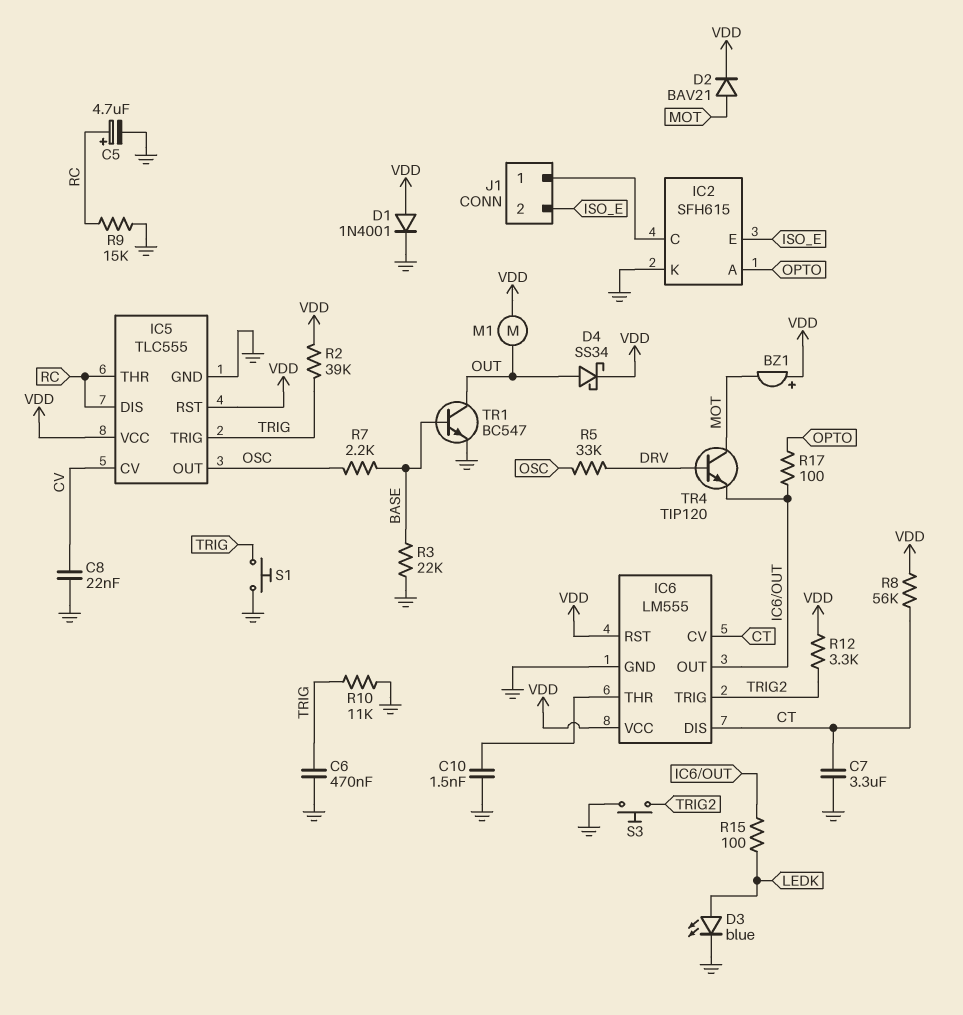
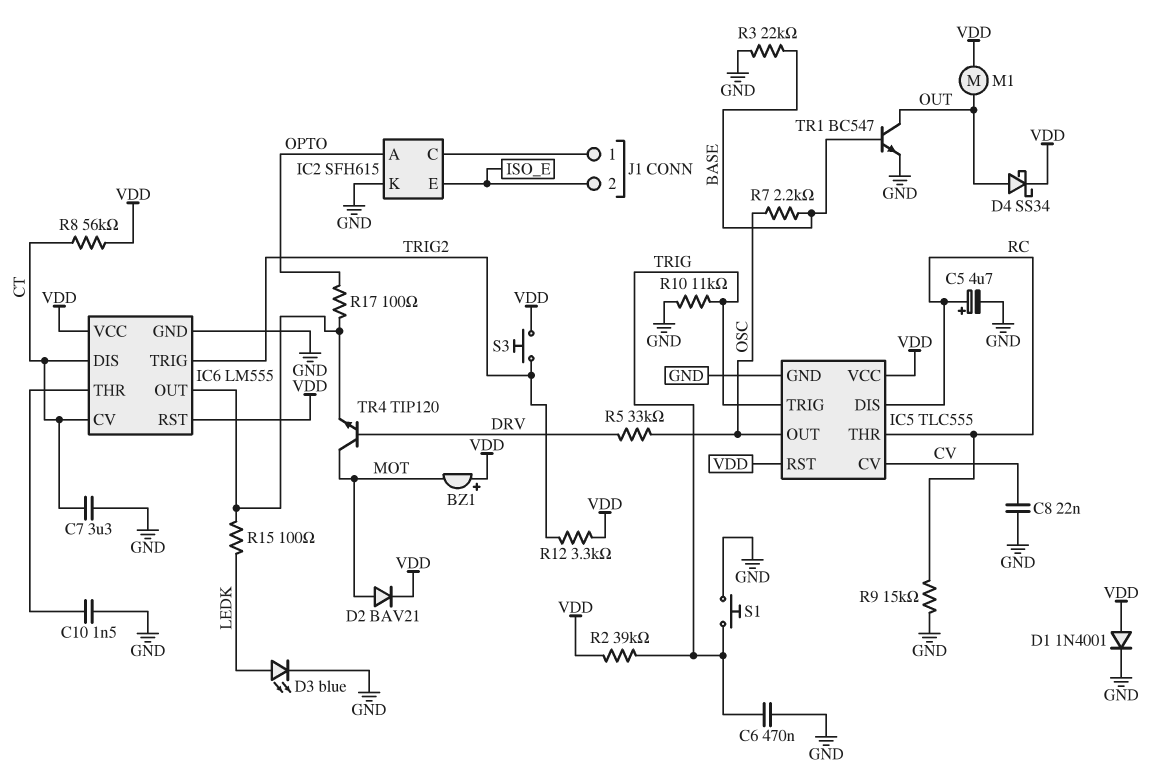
S3: button (GND, TRIG2) -> button (TRIG2, VDD)

